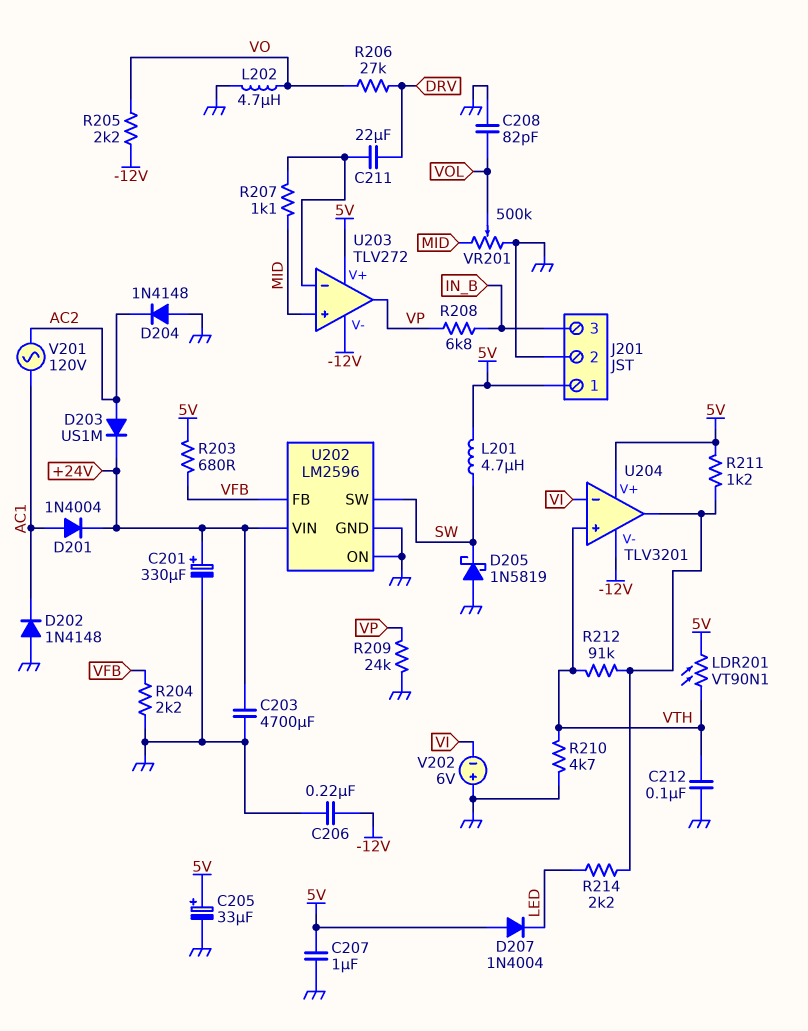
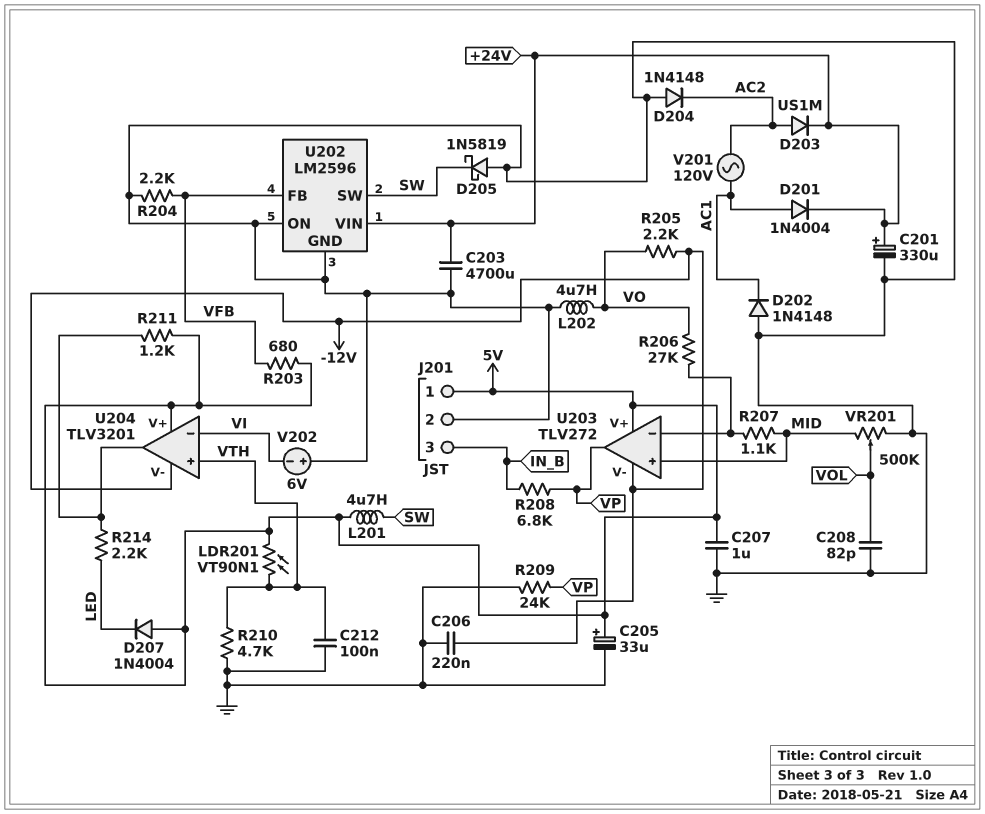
C211: 22uF (DRV, U203/in-) -> none
R206: 27k (DRV, VO) -> 27k (U203/in-, VO)
R212: 91k (U204/out, VTH) -> none

